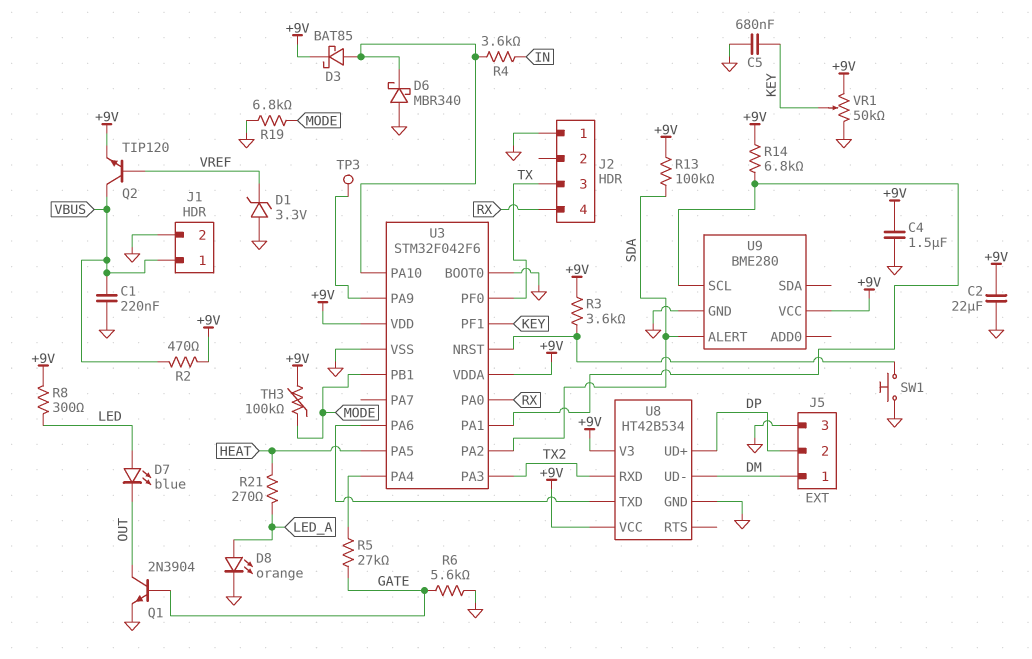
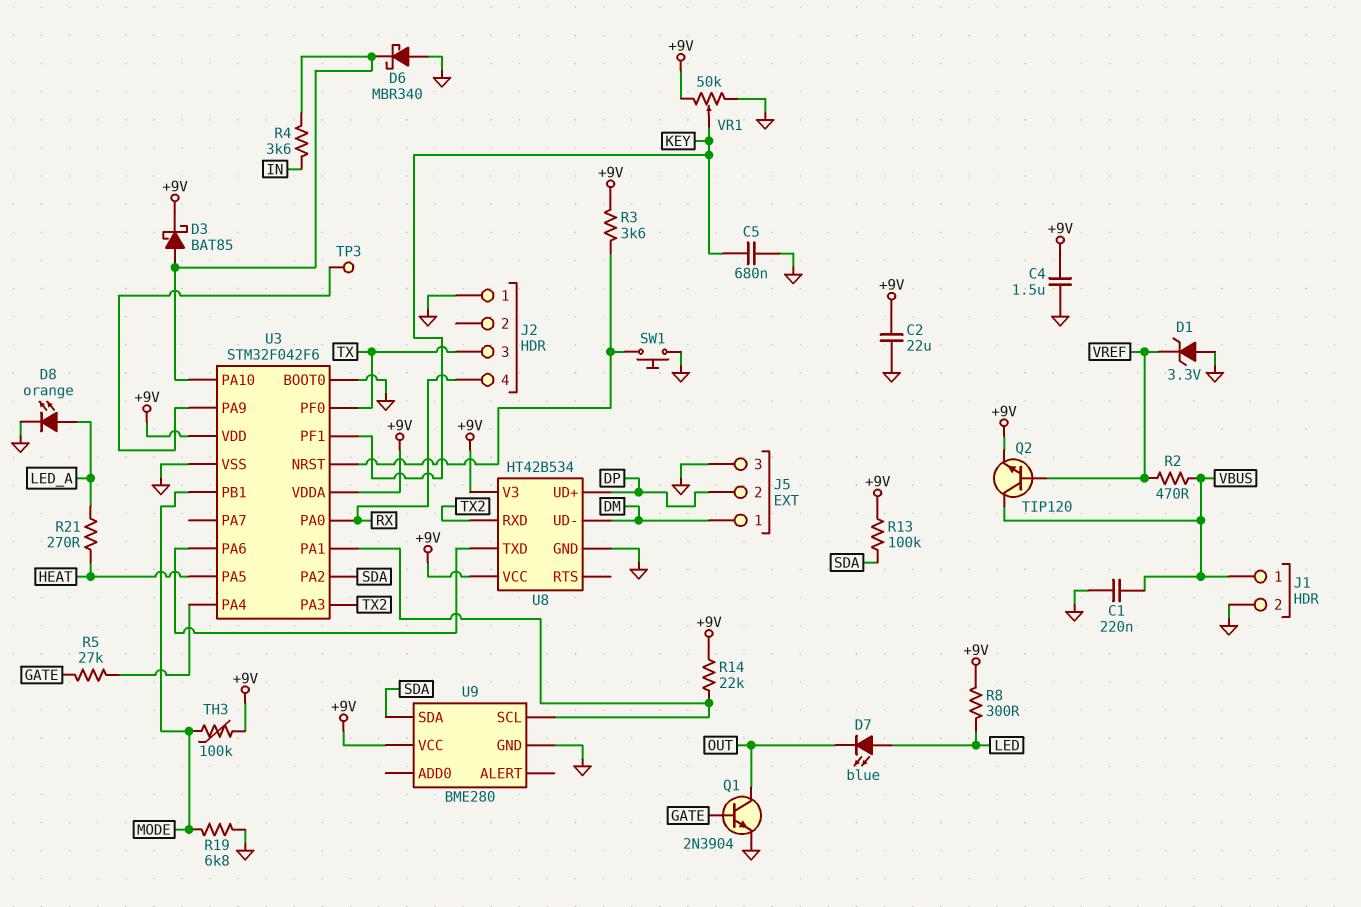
R2: 470 (+9V, VBUS) -> 470 (VBUS, VREF)
R6: 5.6k (GATE, GND) -> none
R14: 6.8k (+9V, U3/PA1) -> 22k (+9V, U3/PA1)
U9 pin ALERT: SDA -> none
U9 pin SDA: none -> SDA

